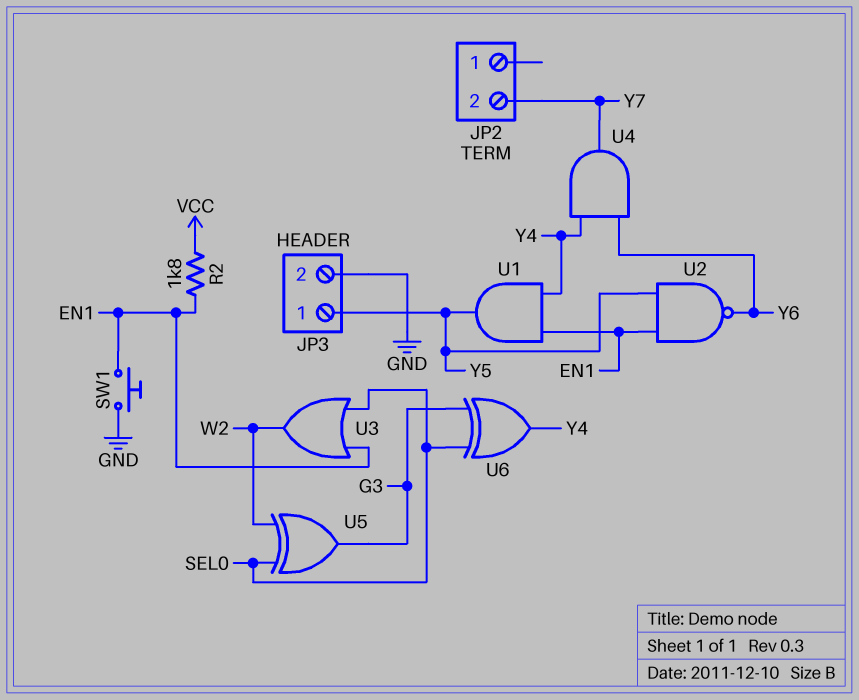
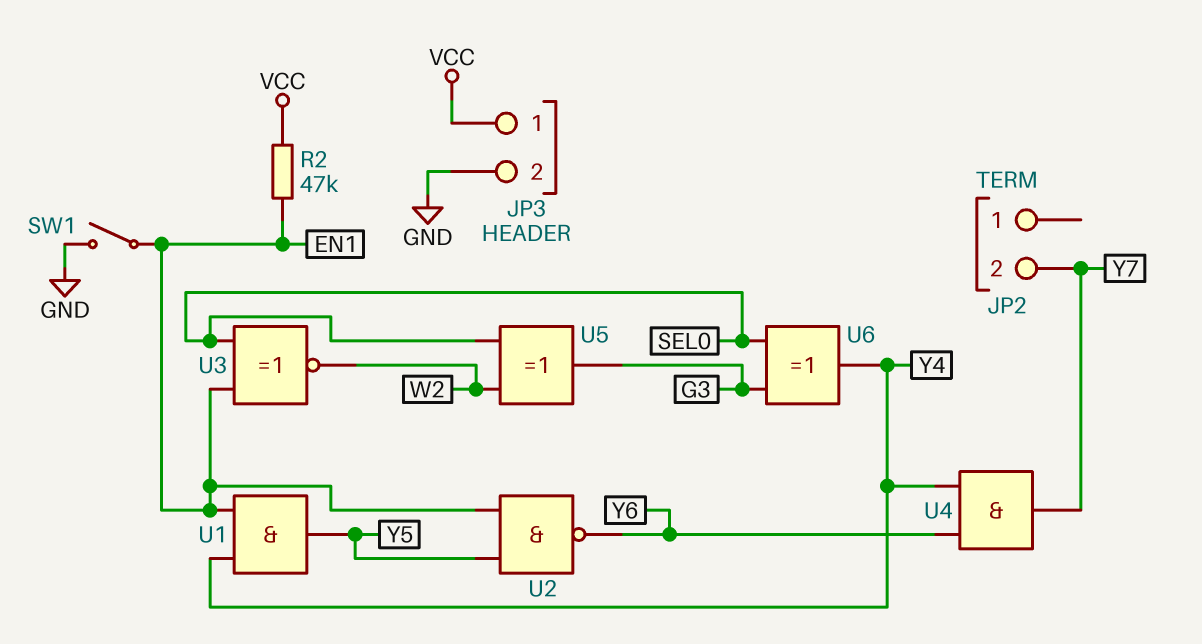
JP3 pin 1: Y5 -> VCC
R2: 1.8k (EN1, VCC) -> 47k (EN1, VCC)
SW1: button (EN1, GND) -> switch (EN1, GND)
U3: OR (in EN1, in SEL0, out W2) -> XNOR (in EN1, in SEL0, out W2)

